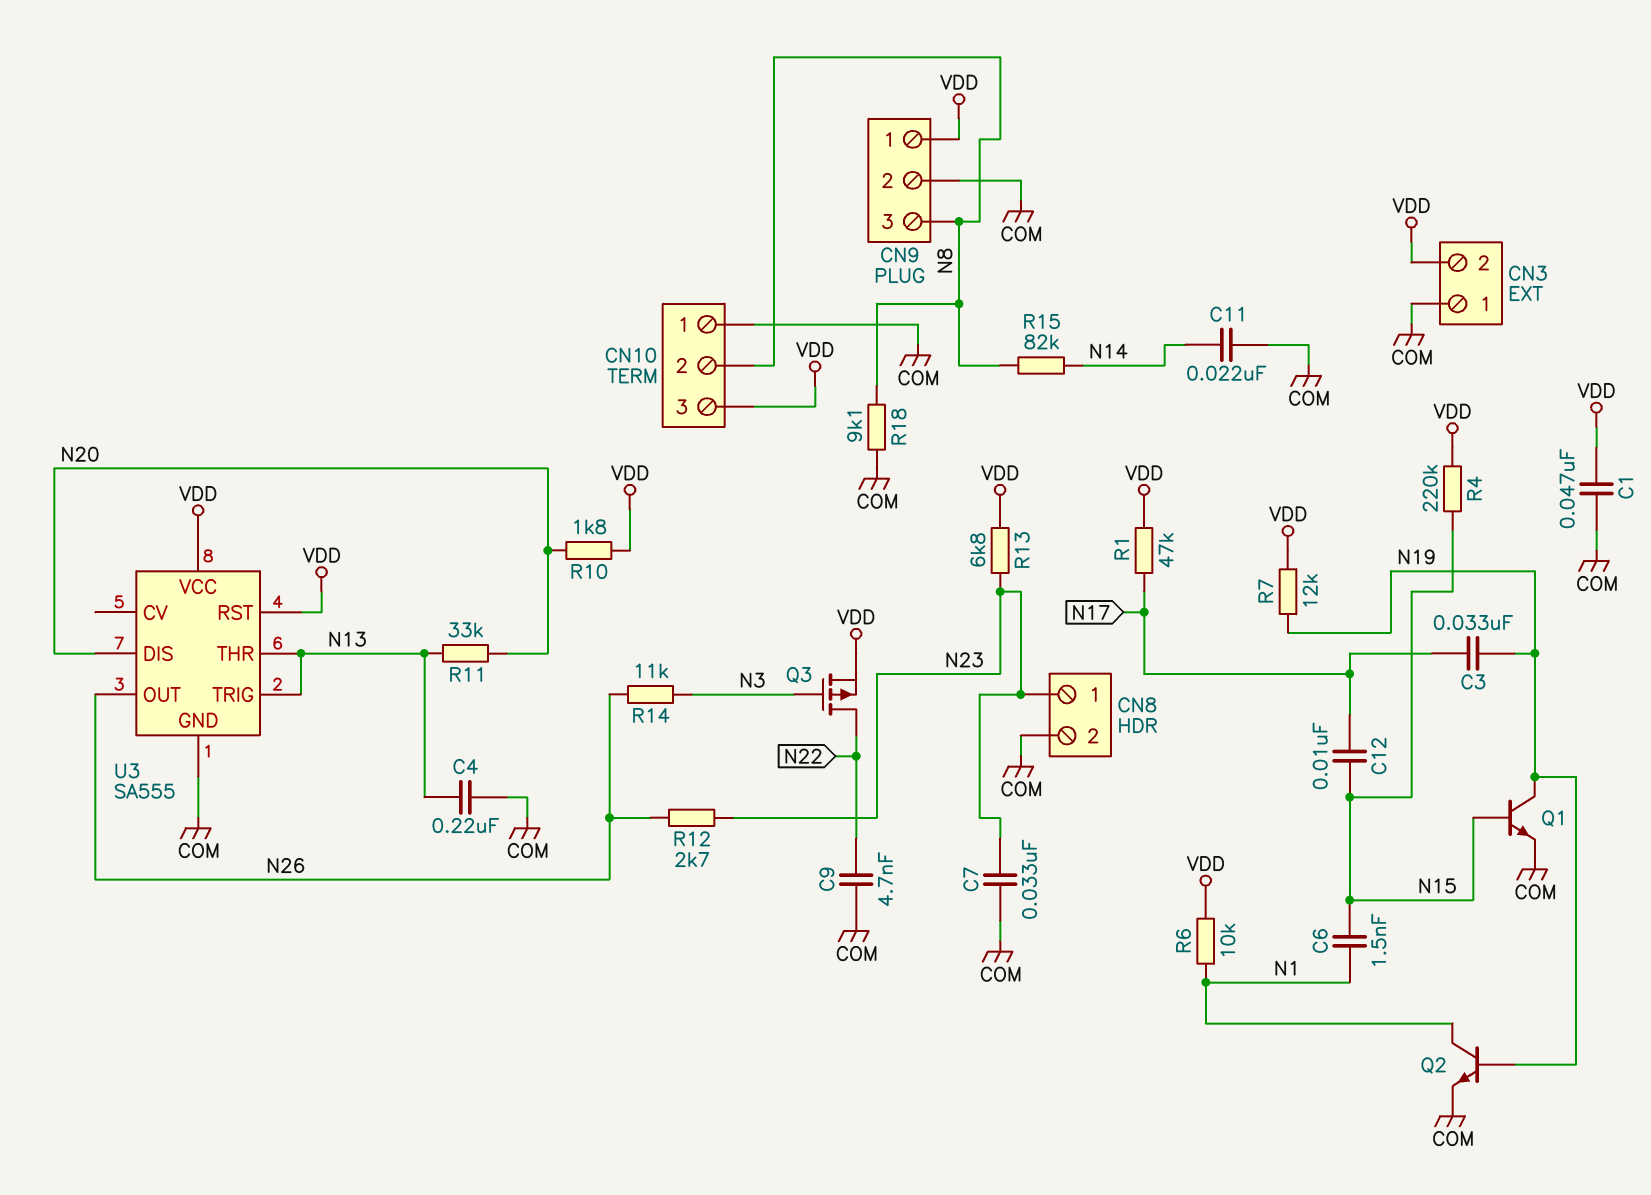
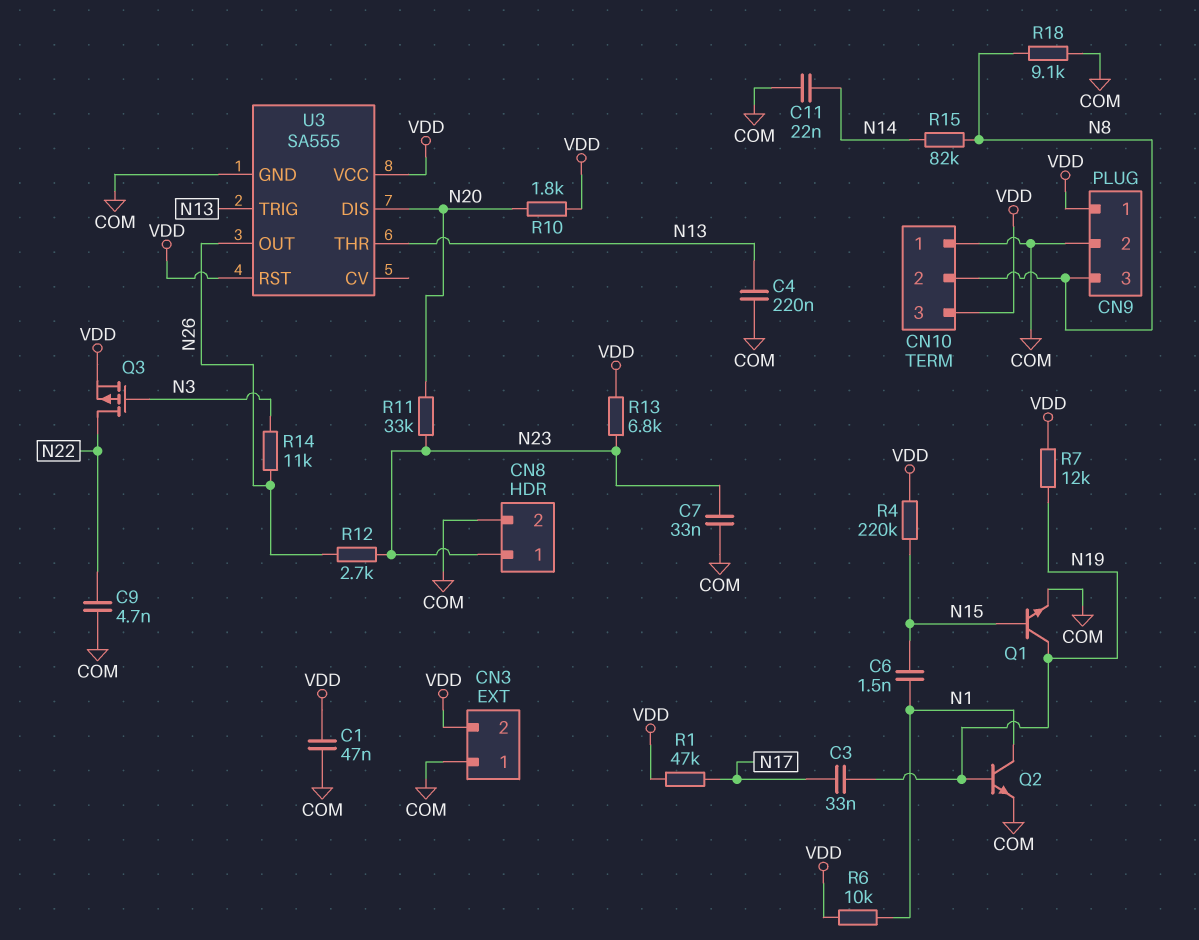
C12: 10nF (N15, N17) -> none
R11: 33k (N13, N20) -> 33k (N20, N23)

